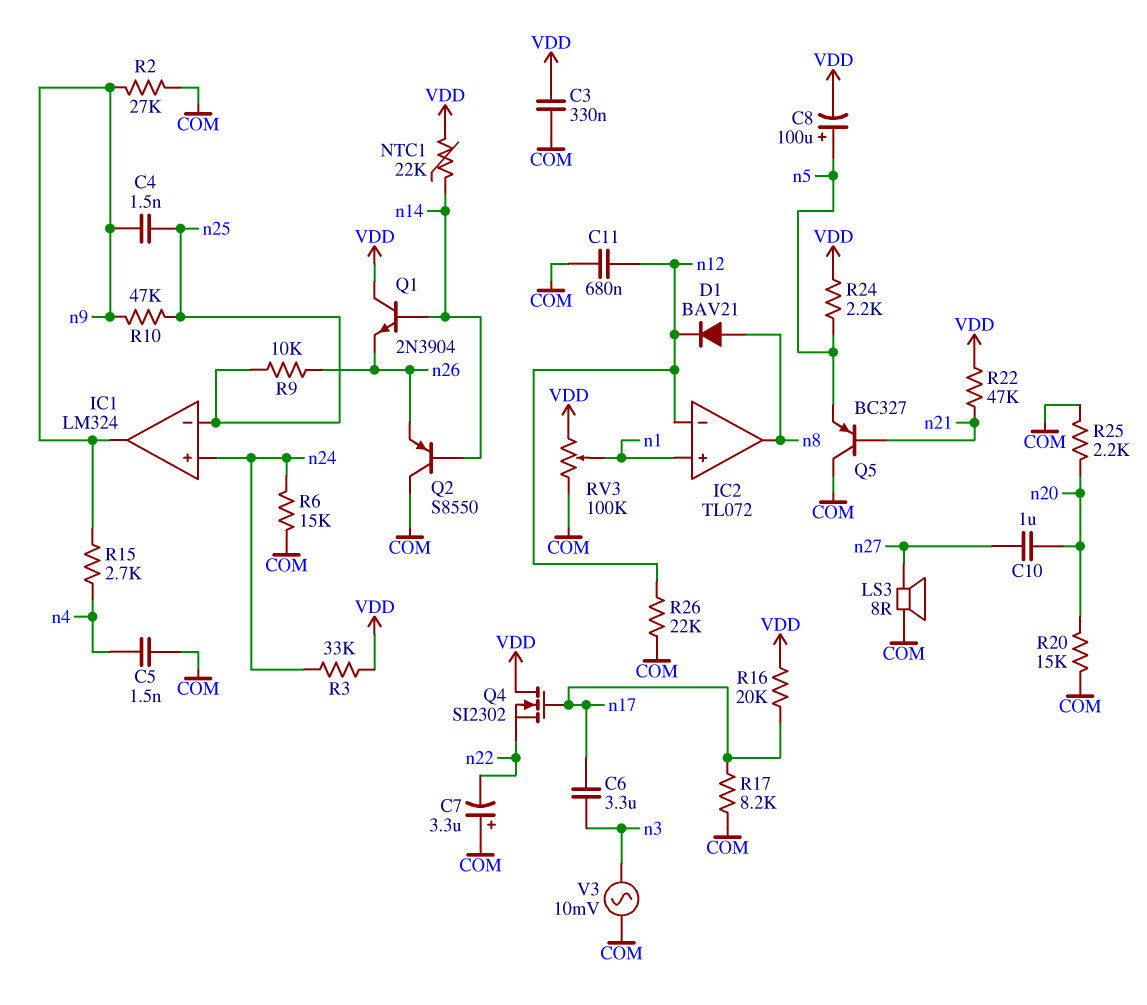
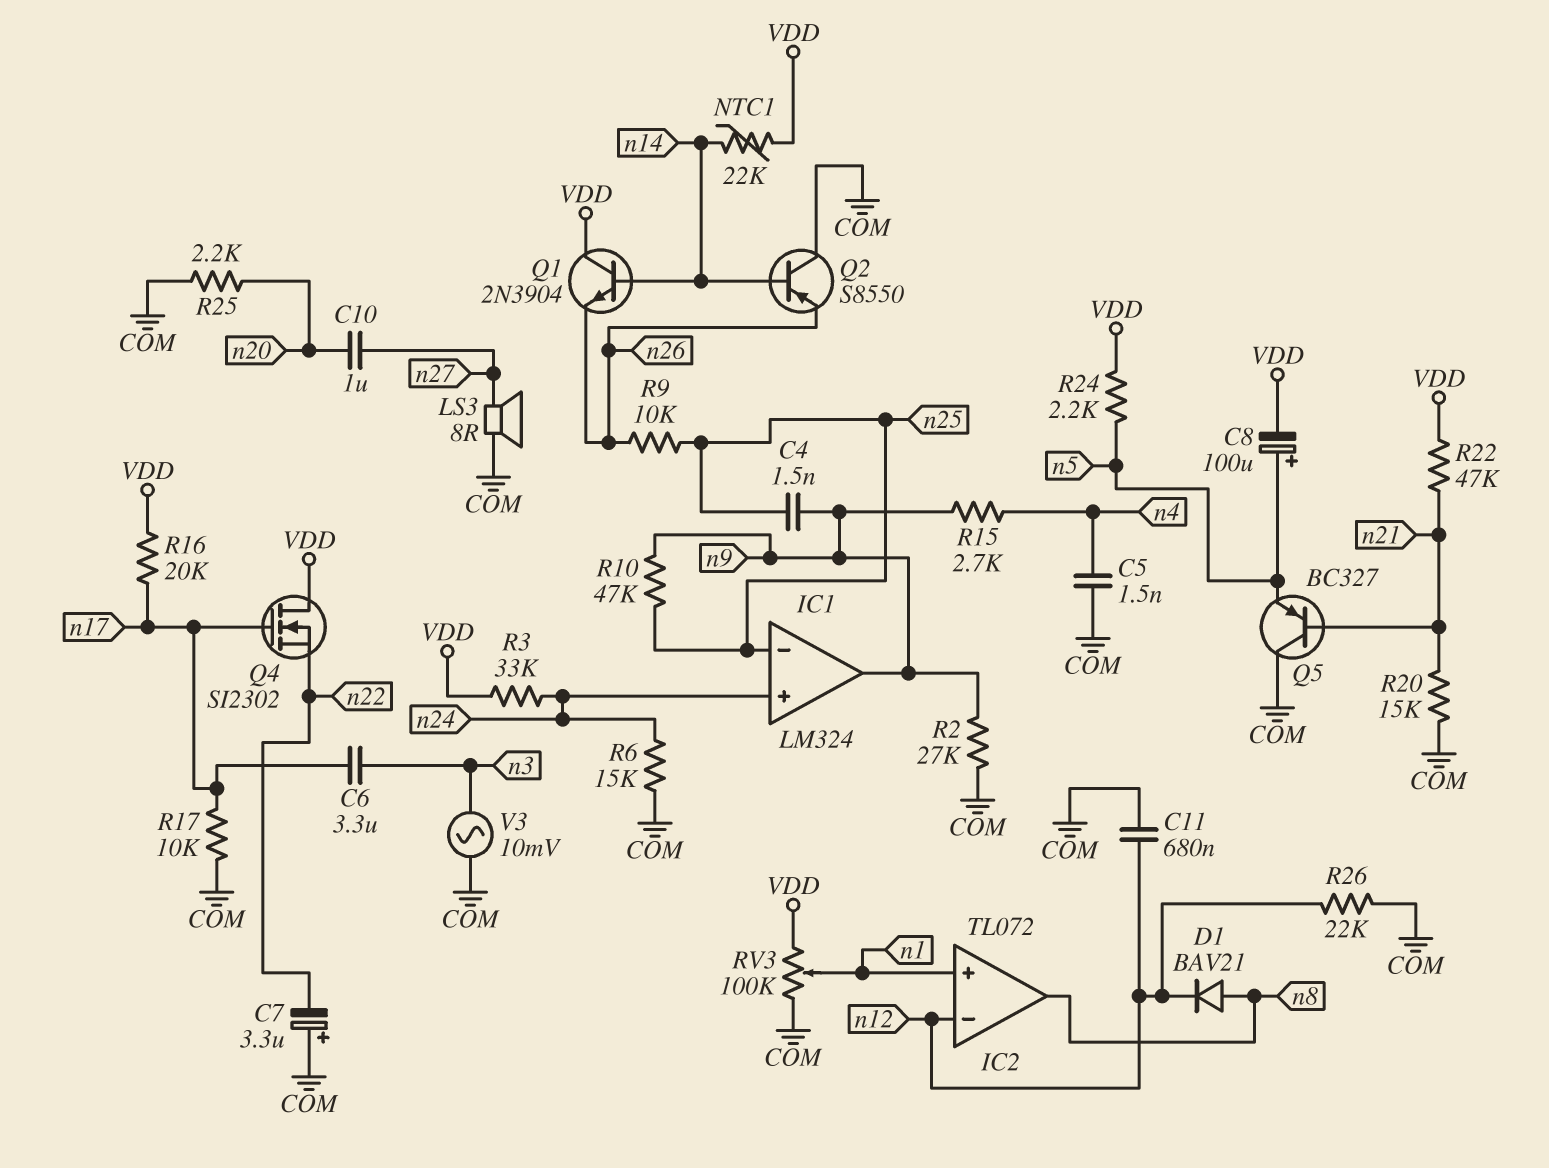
C3: 330nF (COM, VDD) -> none
R17: 8.2k (COM, n17) -> 10k (COM, n17)
R20: 15k (COM, n20) -> 15k (COM, n21)

